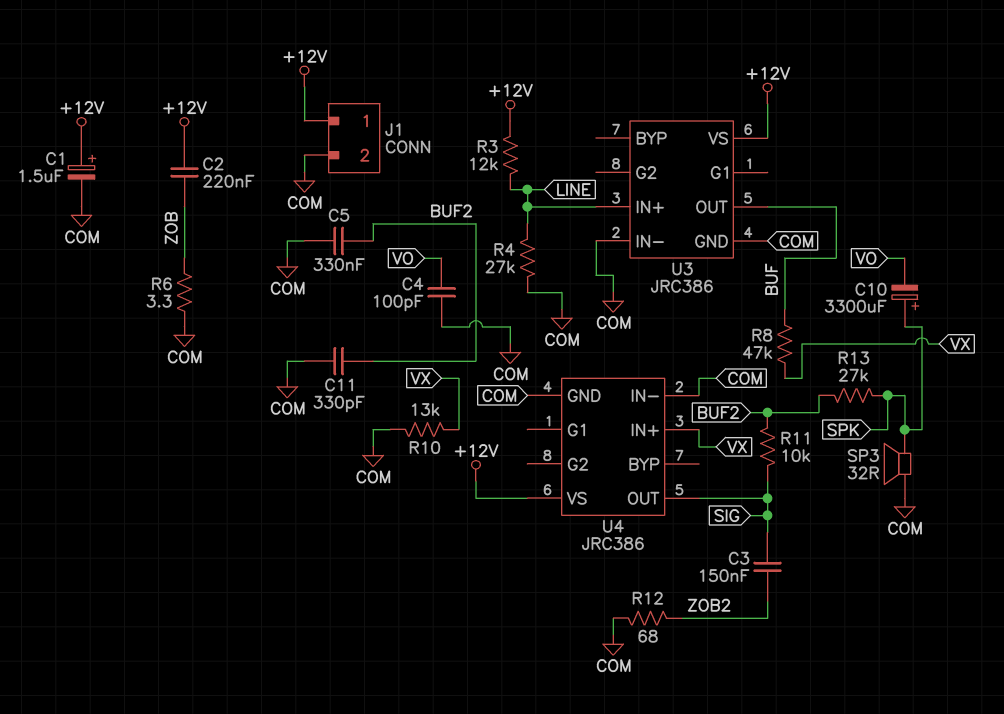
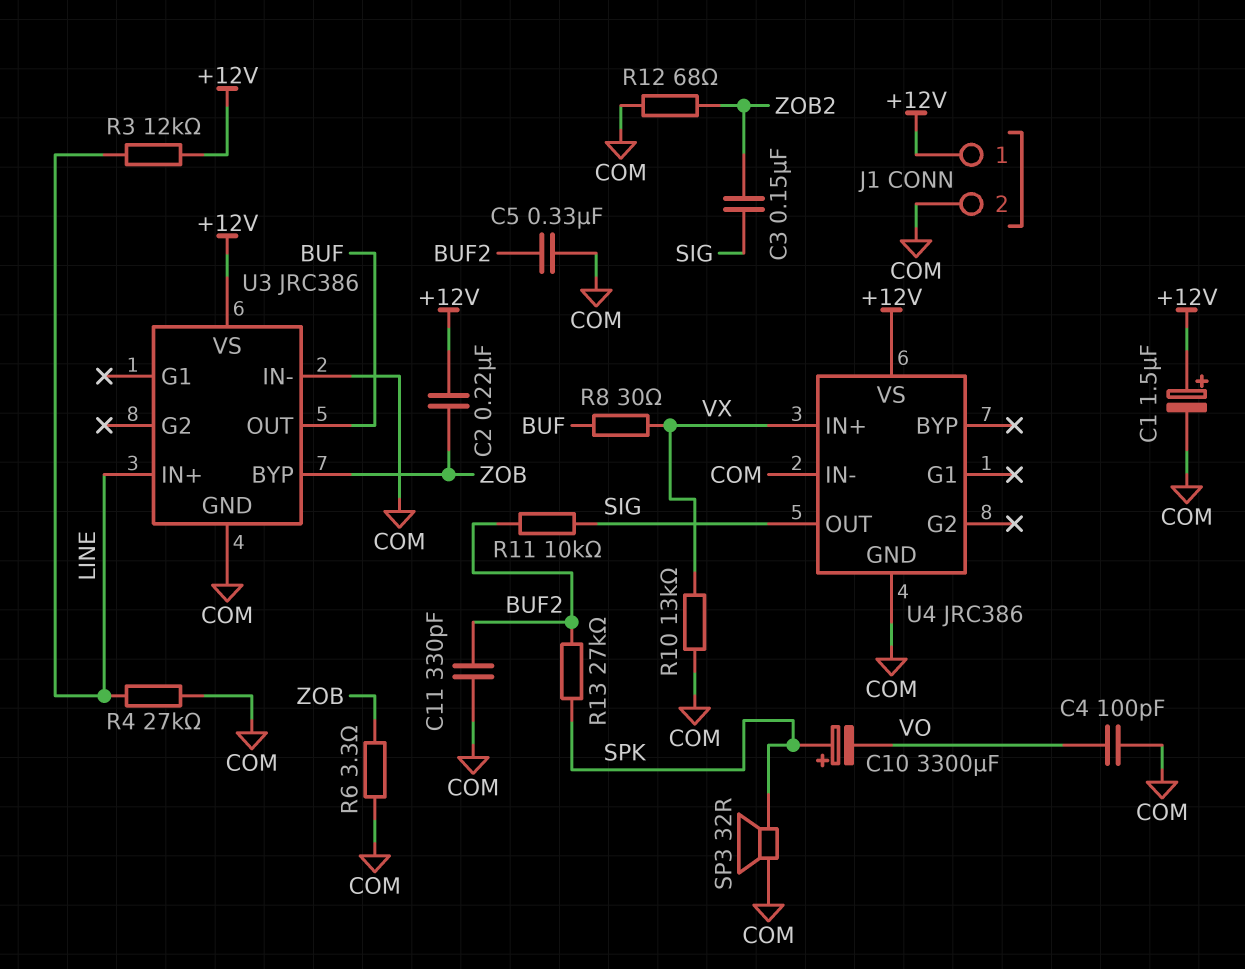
R8: 47k (BUF, VX) -> 30 (BUF, VX)
U3 pin BYP: none -> ZOB

